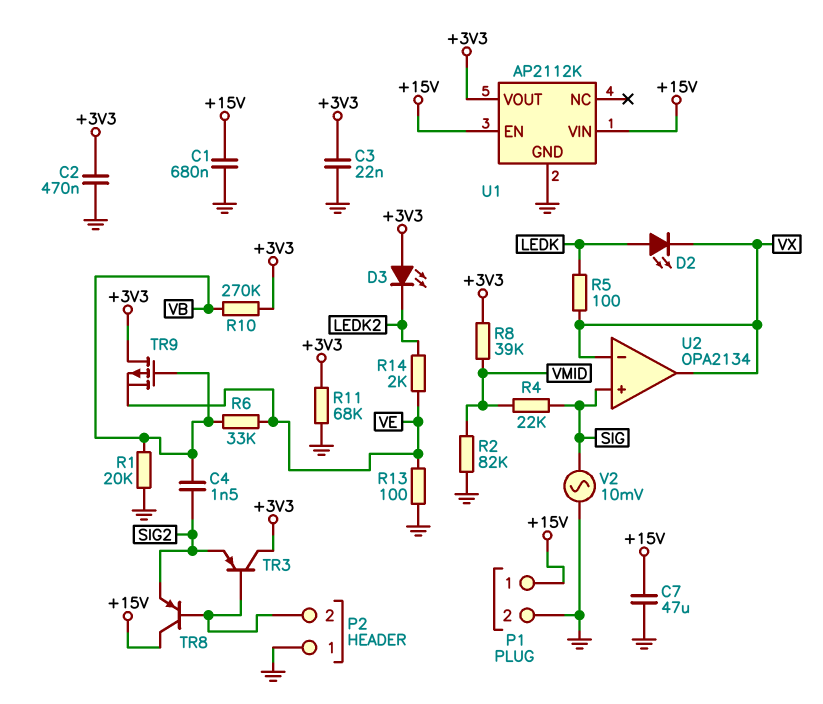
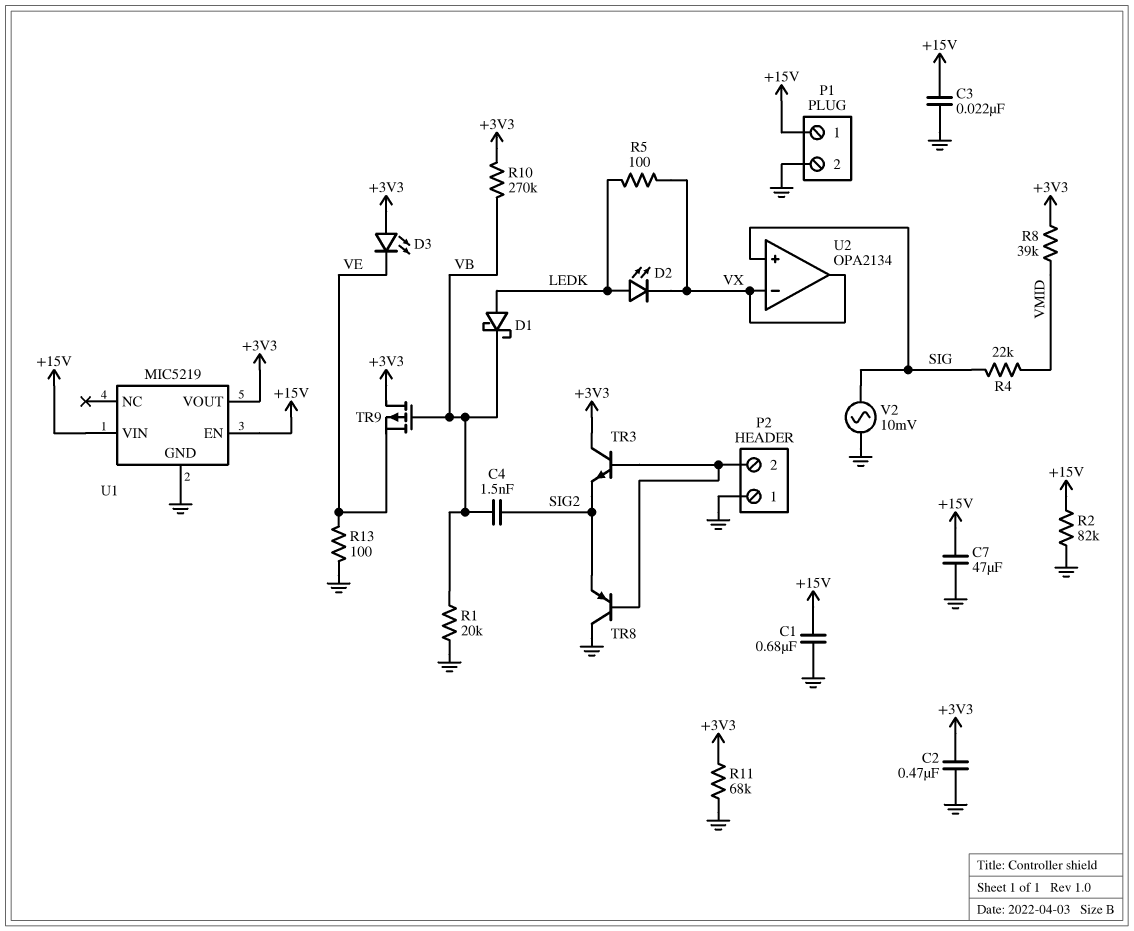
C3: 22nF (+3V3, GND) -> 22nF (+15V, GND)
D1: none -> schottky (A LEDK, K VB)
D3: LED (A +3V3, K LEDK2) -> LED (A +3V3, K VE)
R2: 82k (GND, VMID) -> 82k (+15V, GND)
R6: 33k (VB, VE) -> none
R14: 2k (LEDK2, VE) -> none
TR3: PNP (B P2/2, C +3V3, E SIG2) -> NPN (B P2/2, C +3V3, E SIG2)
TR8: PNP (B P2/2, C +15V, E SIG2) -> PNP (B P2/2, C GND, E SIG2)
U1: AP2112K -> MIC5219

